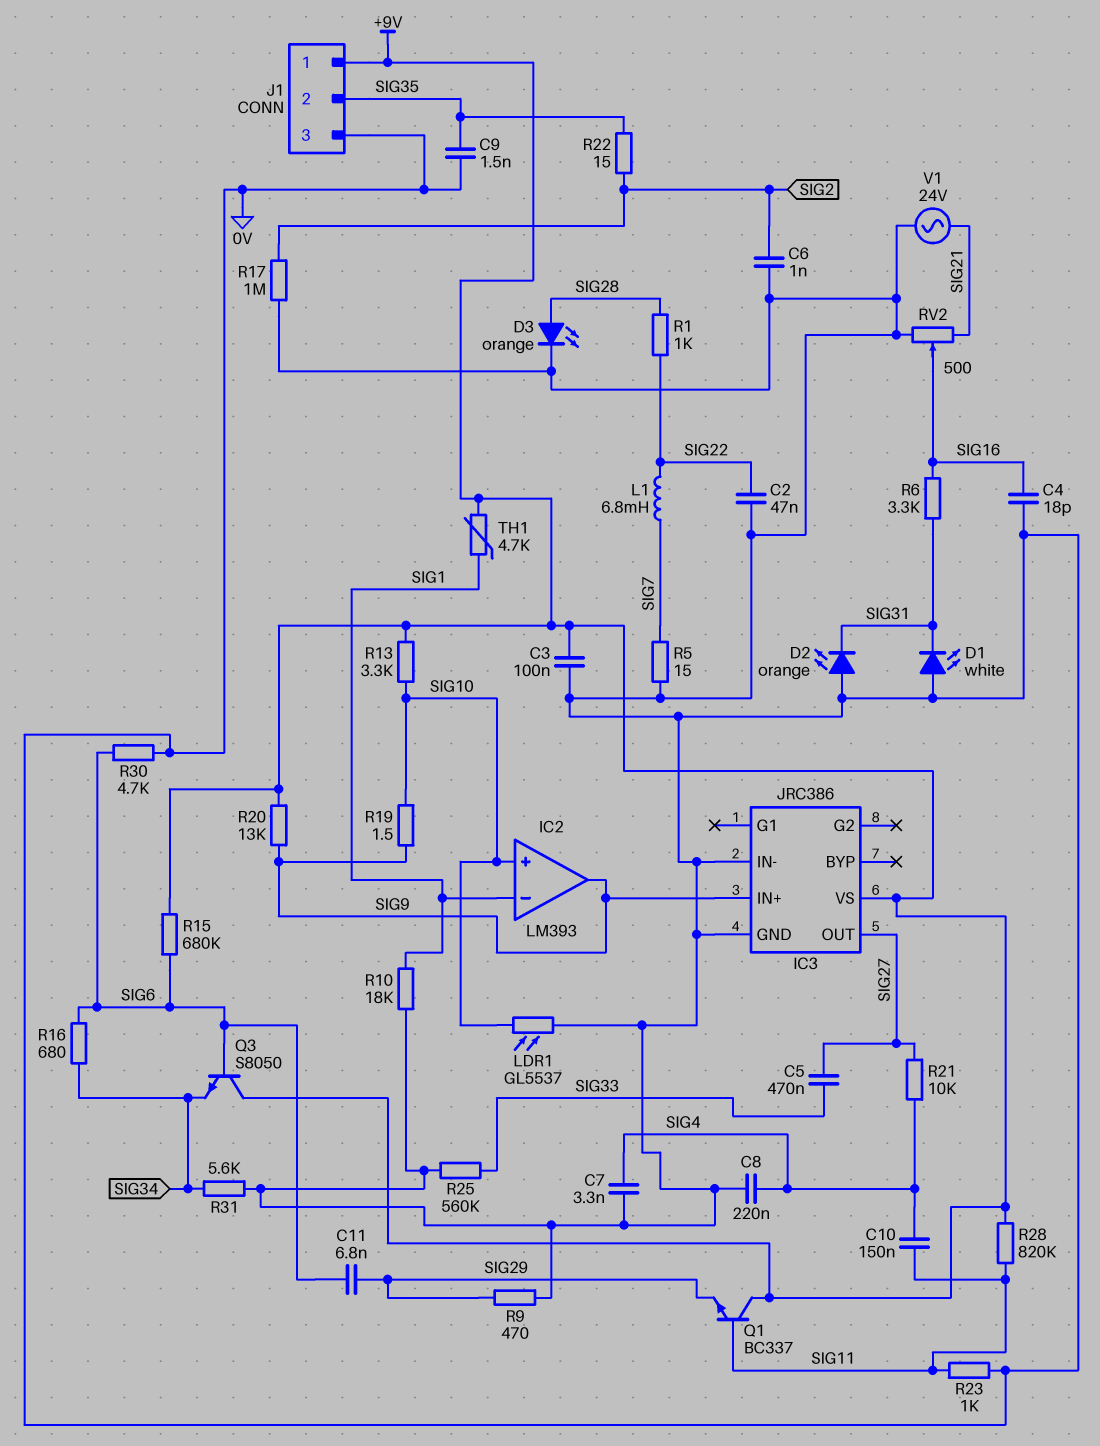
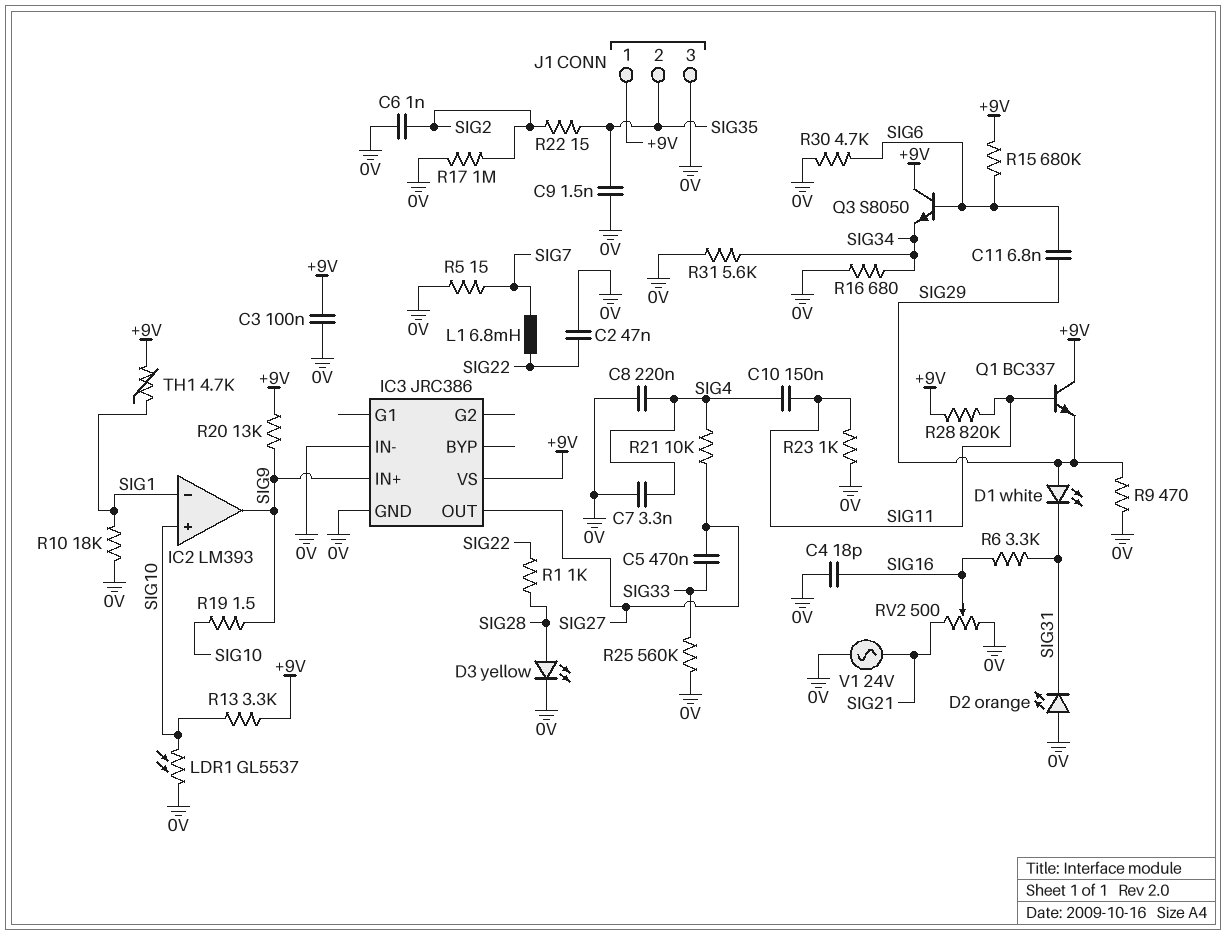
D1: LED white (A 0V, K SIG31) -> LED white (A SIG29, K SIG31)
D3: LED orange (A SIG28, K 0V) -> LED yellow (A SIG28, K 0V)
R16: 680 (SIG6, SIG34) -> 680 (0V, SIG34)

